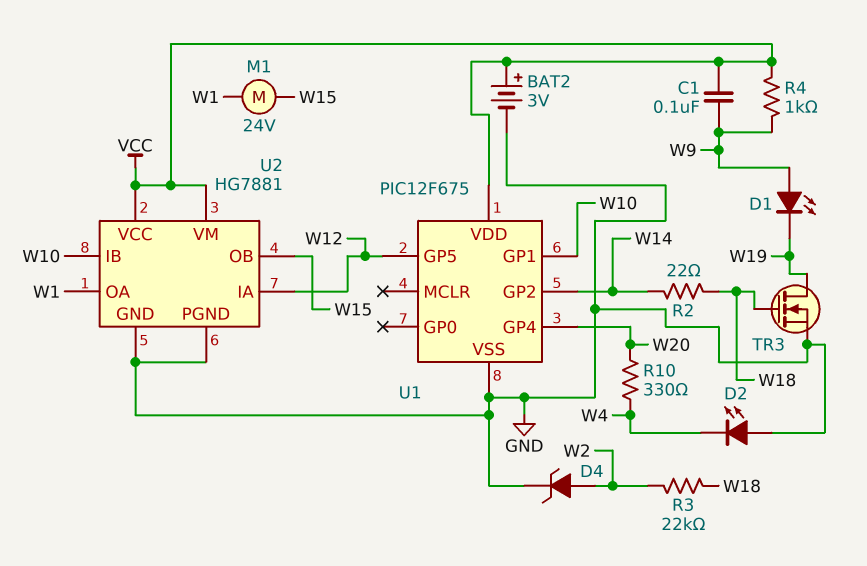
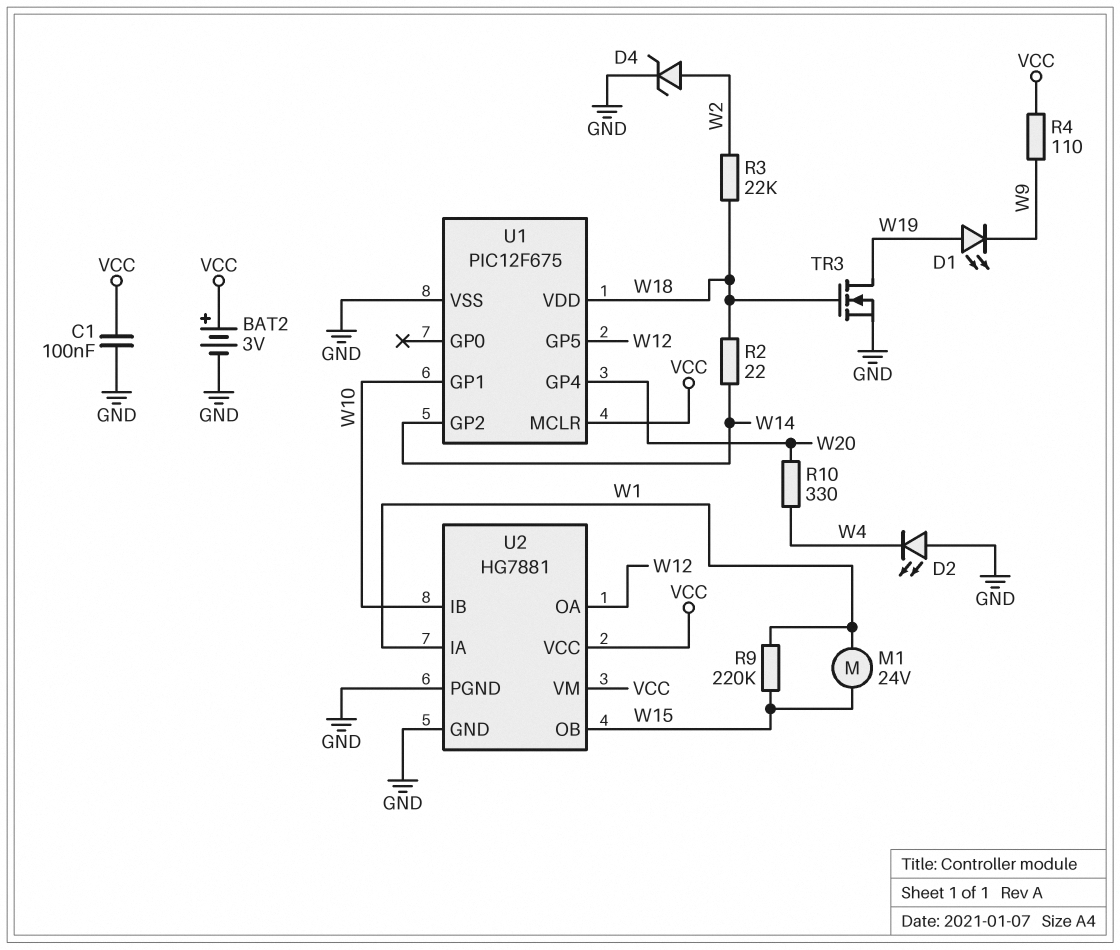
C1: 100nF (VCC, W9) -> 100nF (GND, VCC)
D1: LED (A W9, K W19) -> LED (A W19, K W9)
R4: 1k (VCC, W9) -> 110 (VCC, W9)
R9: none -> 220k (W1, W15)
U1 pin MCLR: none -> VCC
U1 pin VDD: VCC -> W18
U2 pin IA: W12 -> W1
U2 pin OA: W1 -> W12

